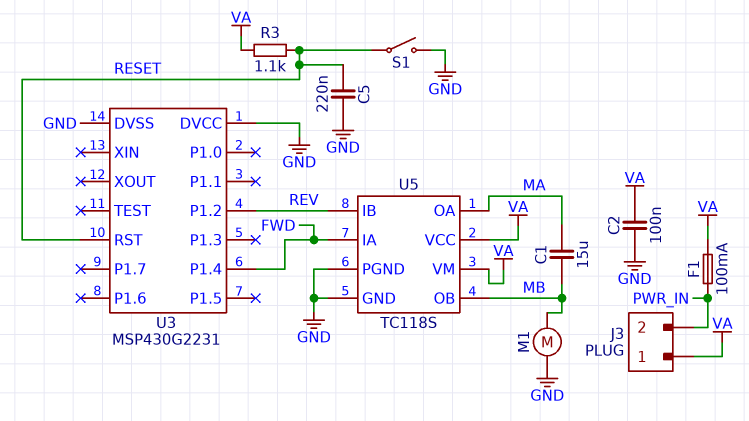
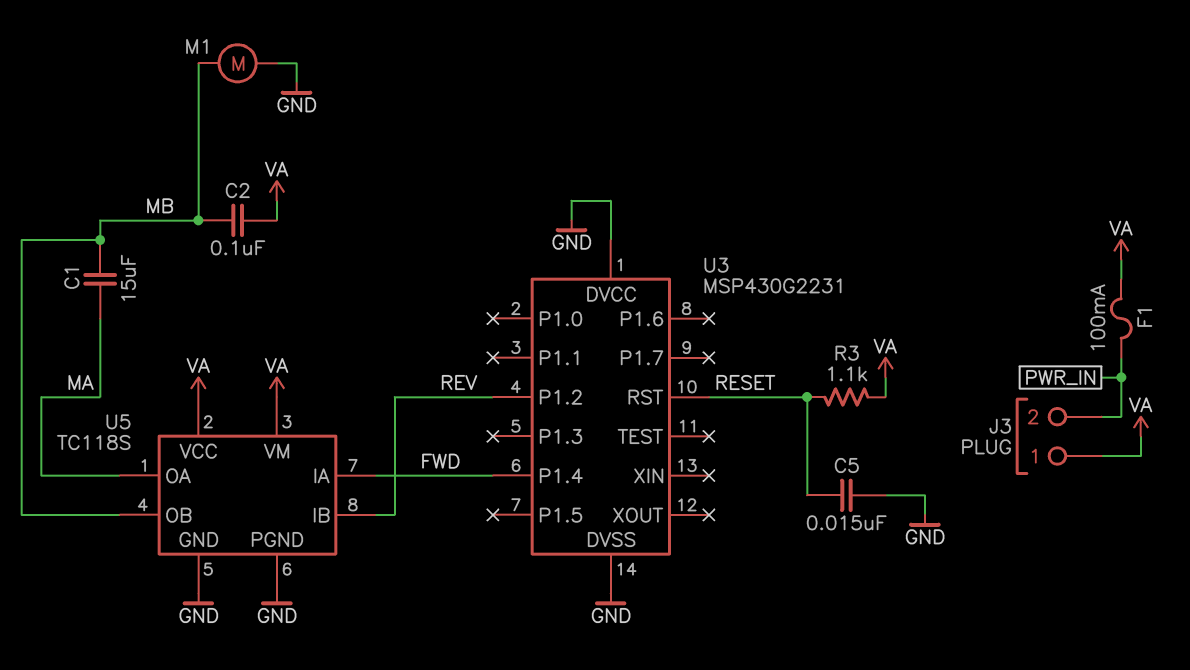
C2: 100nF (GND, VA) -> 100nF (MB, VA)
C5: 220nF (GND, RESET) -> 15nF (GND, RESET)
S1: switch (GND, RESET) -> none

